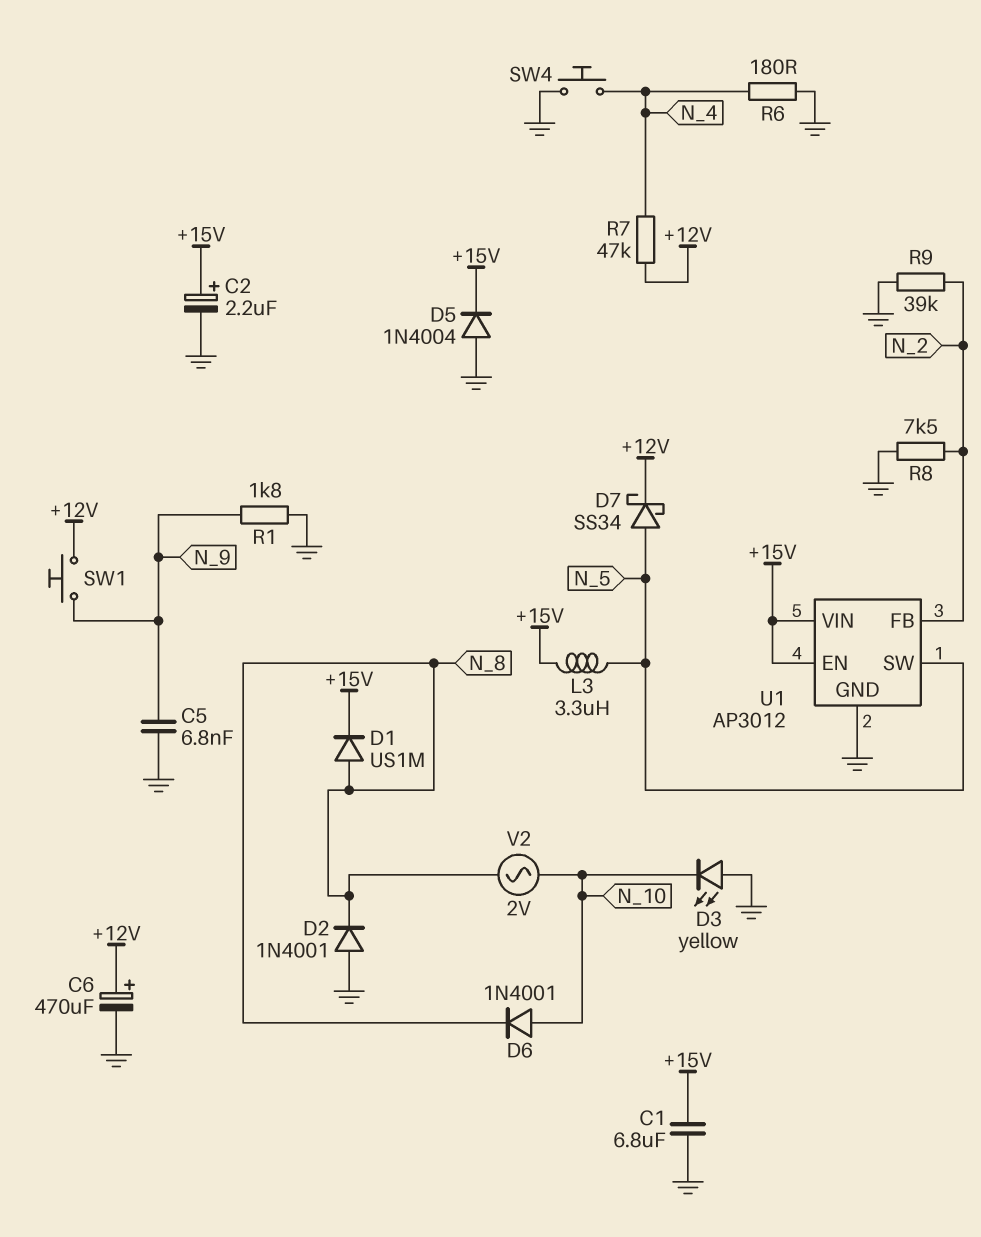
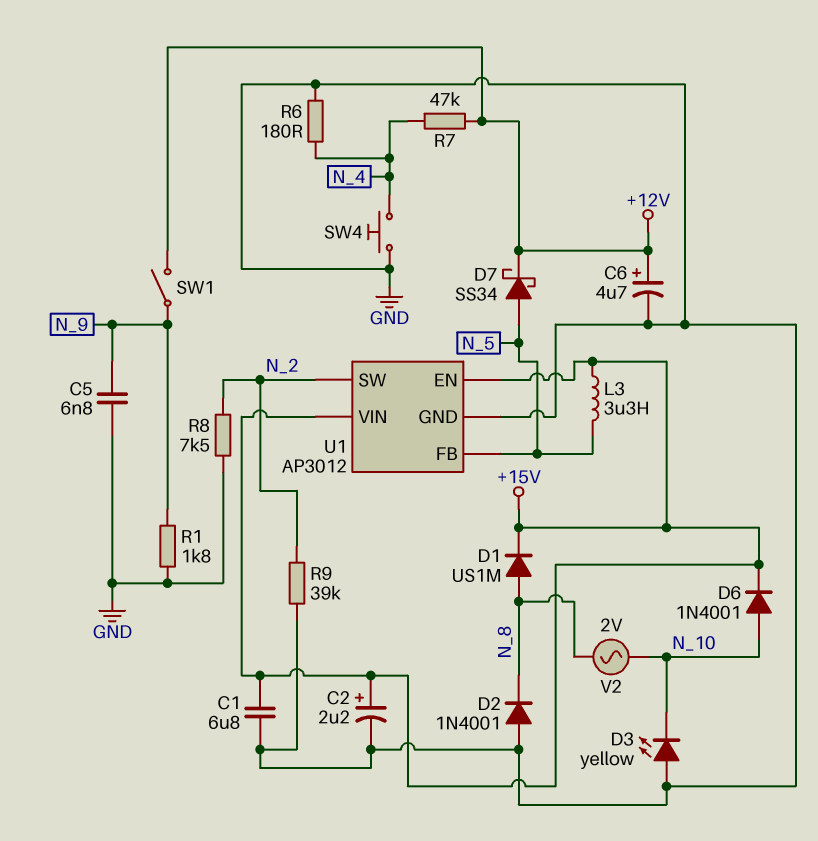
C6: 470uF (plus +12V, minus GND) -> 4.7uF (plus +12V, minus GND)
D5: diode 1N4004 (A GND, K +15V) -> none
D6: diode 1N4001 (A N_10, K N_8) -> diode 1N4001 (A N_10, K +15V)
SW1: button (+12V, N_9) -> switch (+12V, N_9)
U1 pin FB: N_2 -> N_5
U1 pin SW: N_5 -> N_2

